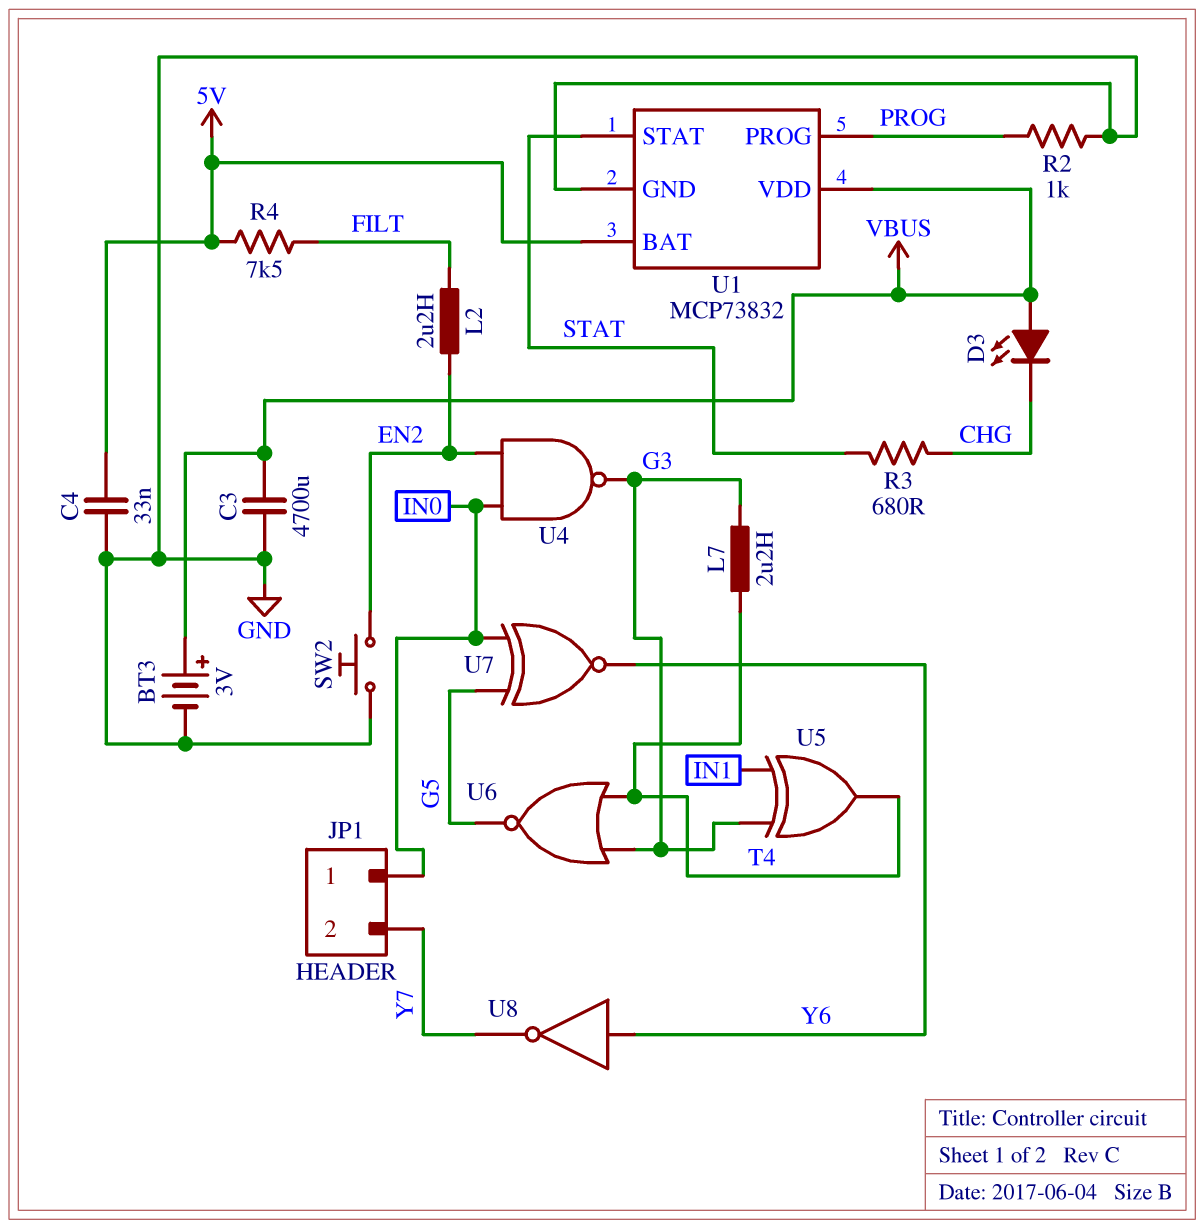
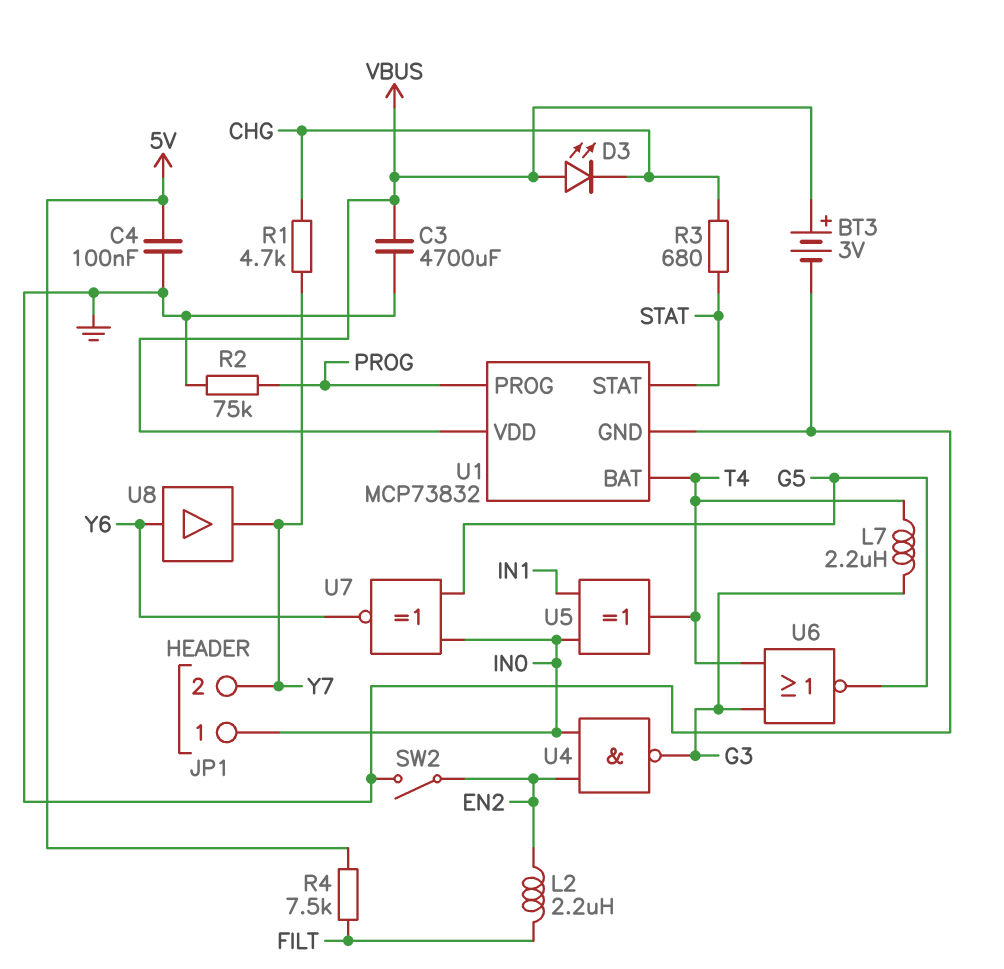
C4: 33nF (5V, GND) -> 100nF (5V, GND)
R1: none -> 4.7k (CHG, Y7)
R2: 1k (GND, PROG) -> 75k (GND, PROG)
SW2: button (EN2, GND) -> switch (EN2, GND)
U1 pin BAT: 5V -> T4
U5: XOR (in G3, in IN1, out T4) -> XOR (in IN0, in IN1, out T4)
U8: NOT (in Y6, out Y7) -> buffer (in Y6, out Y7)

